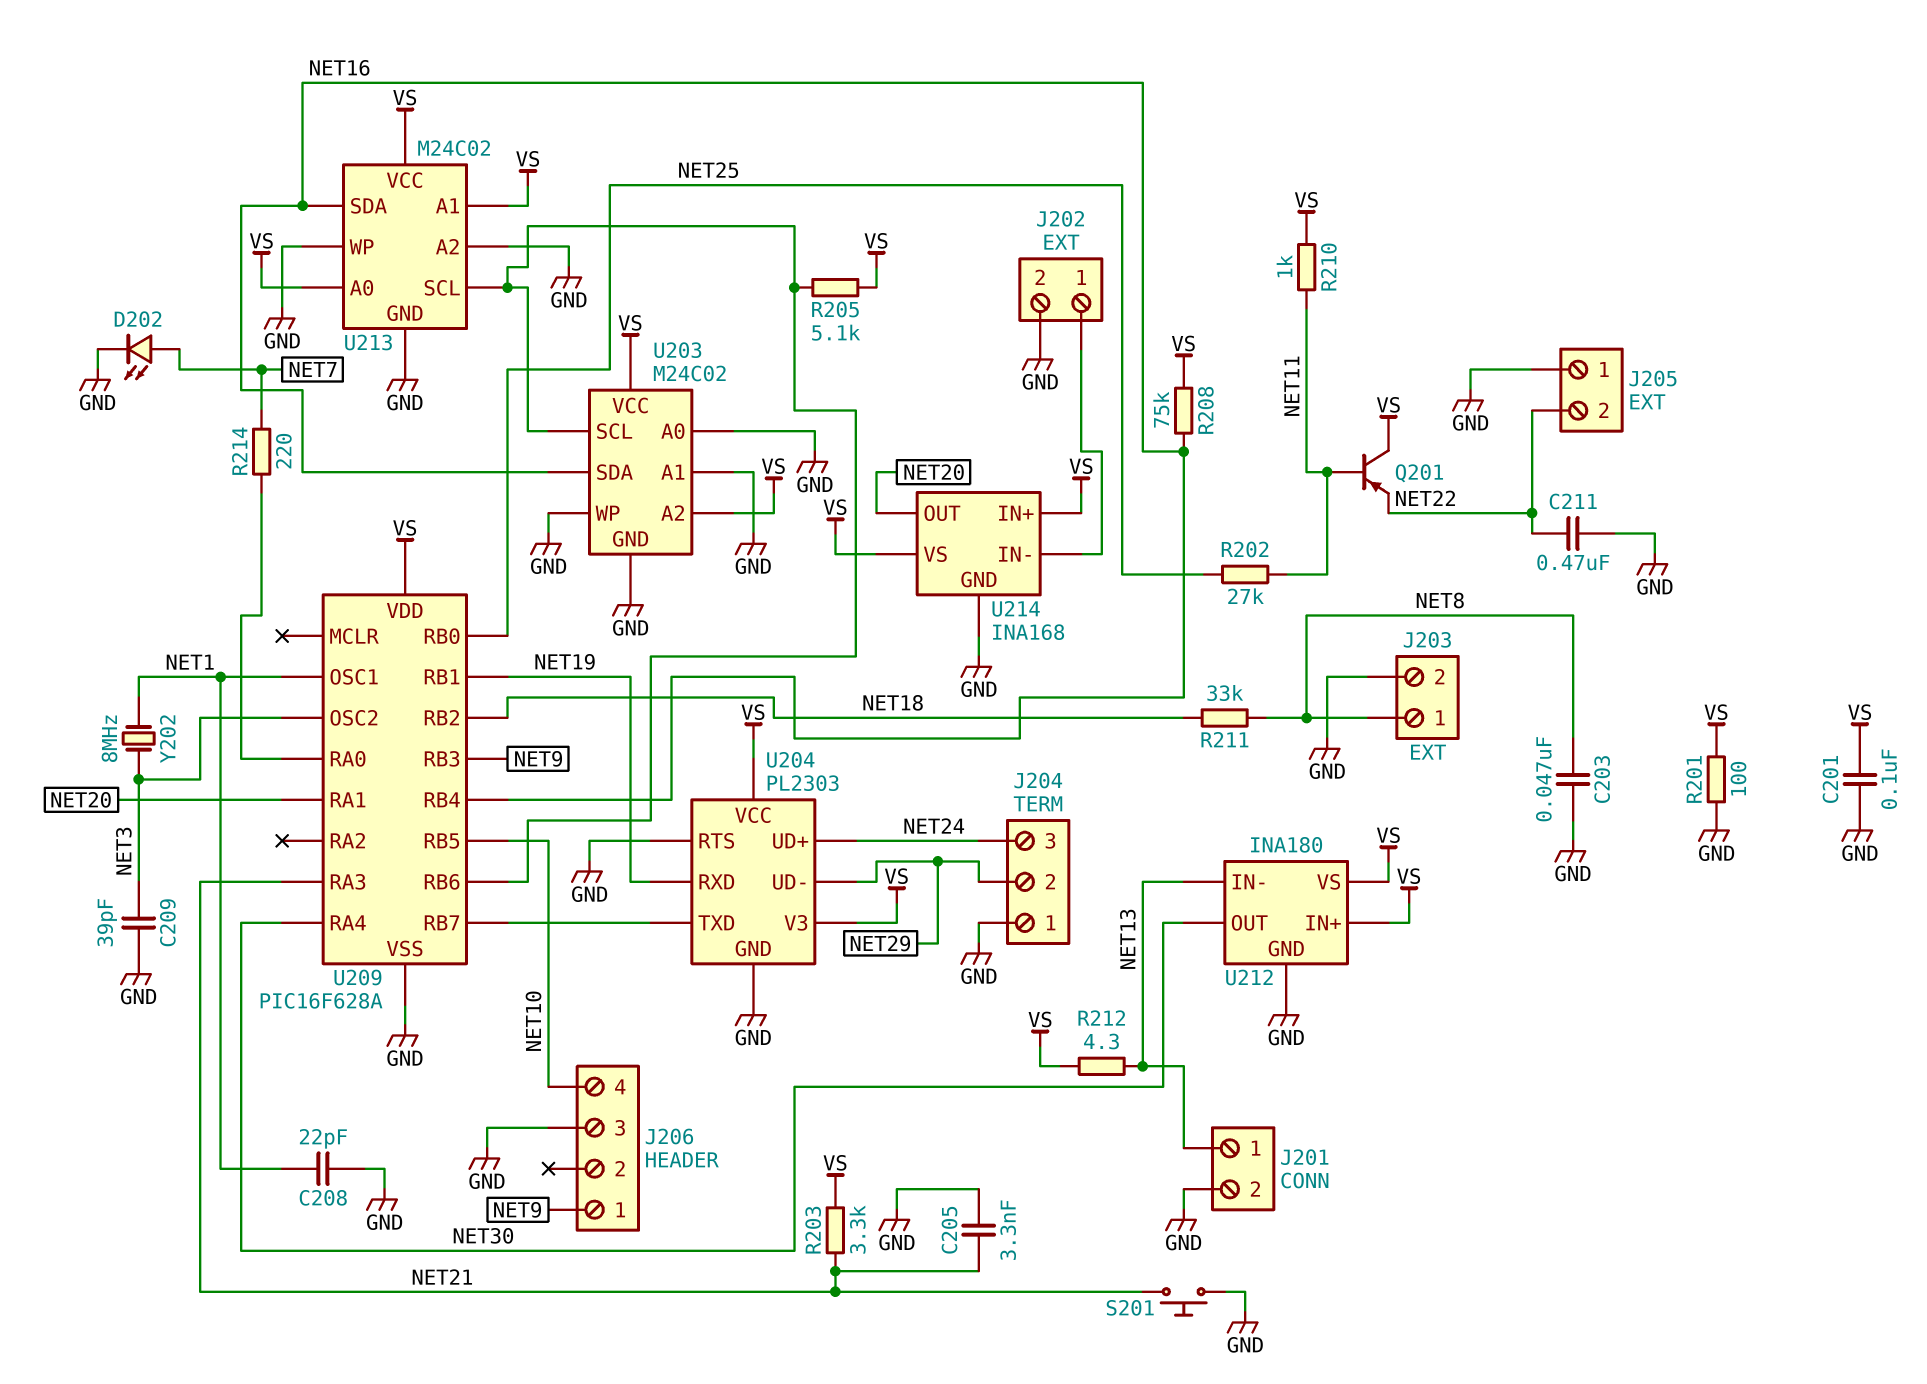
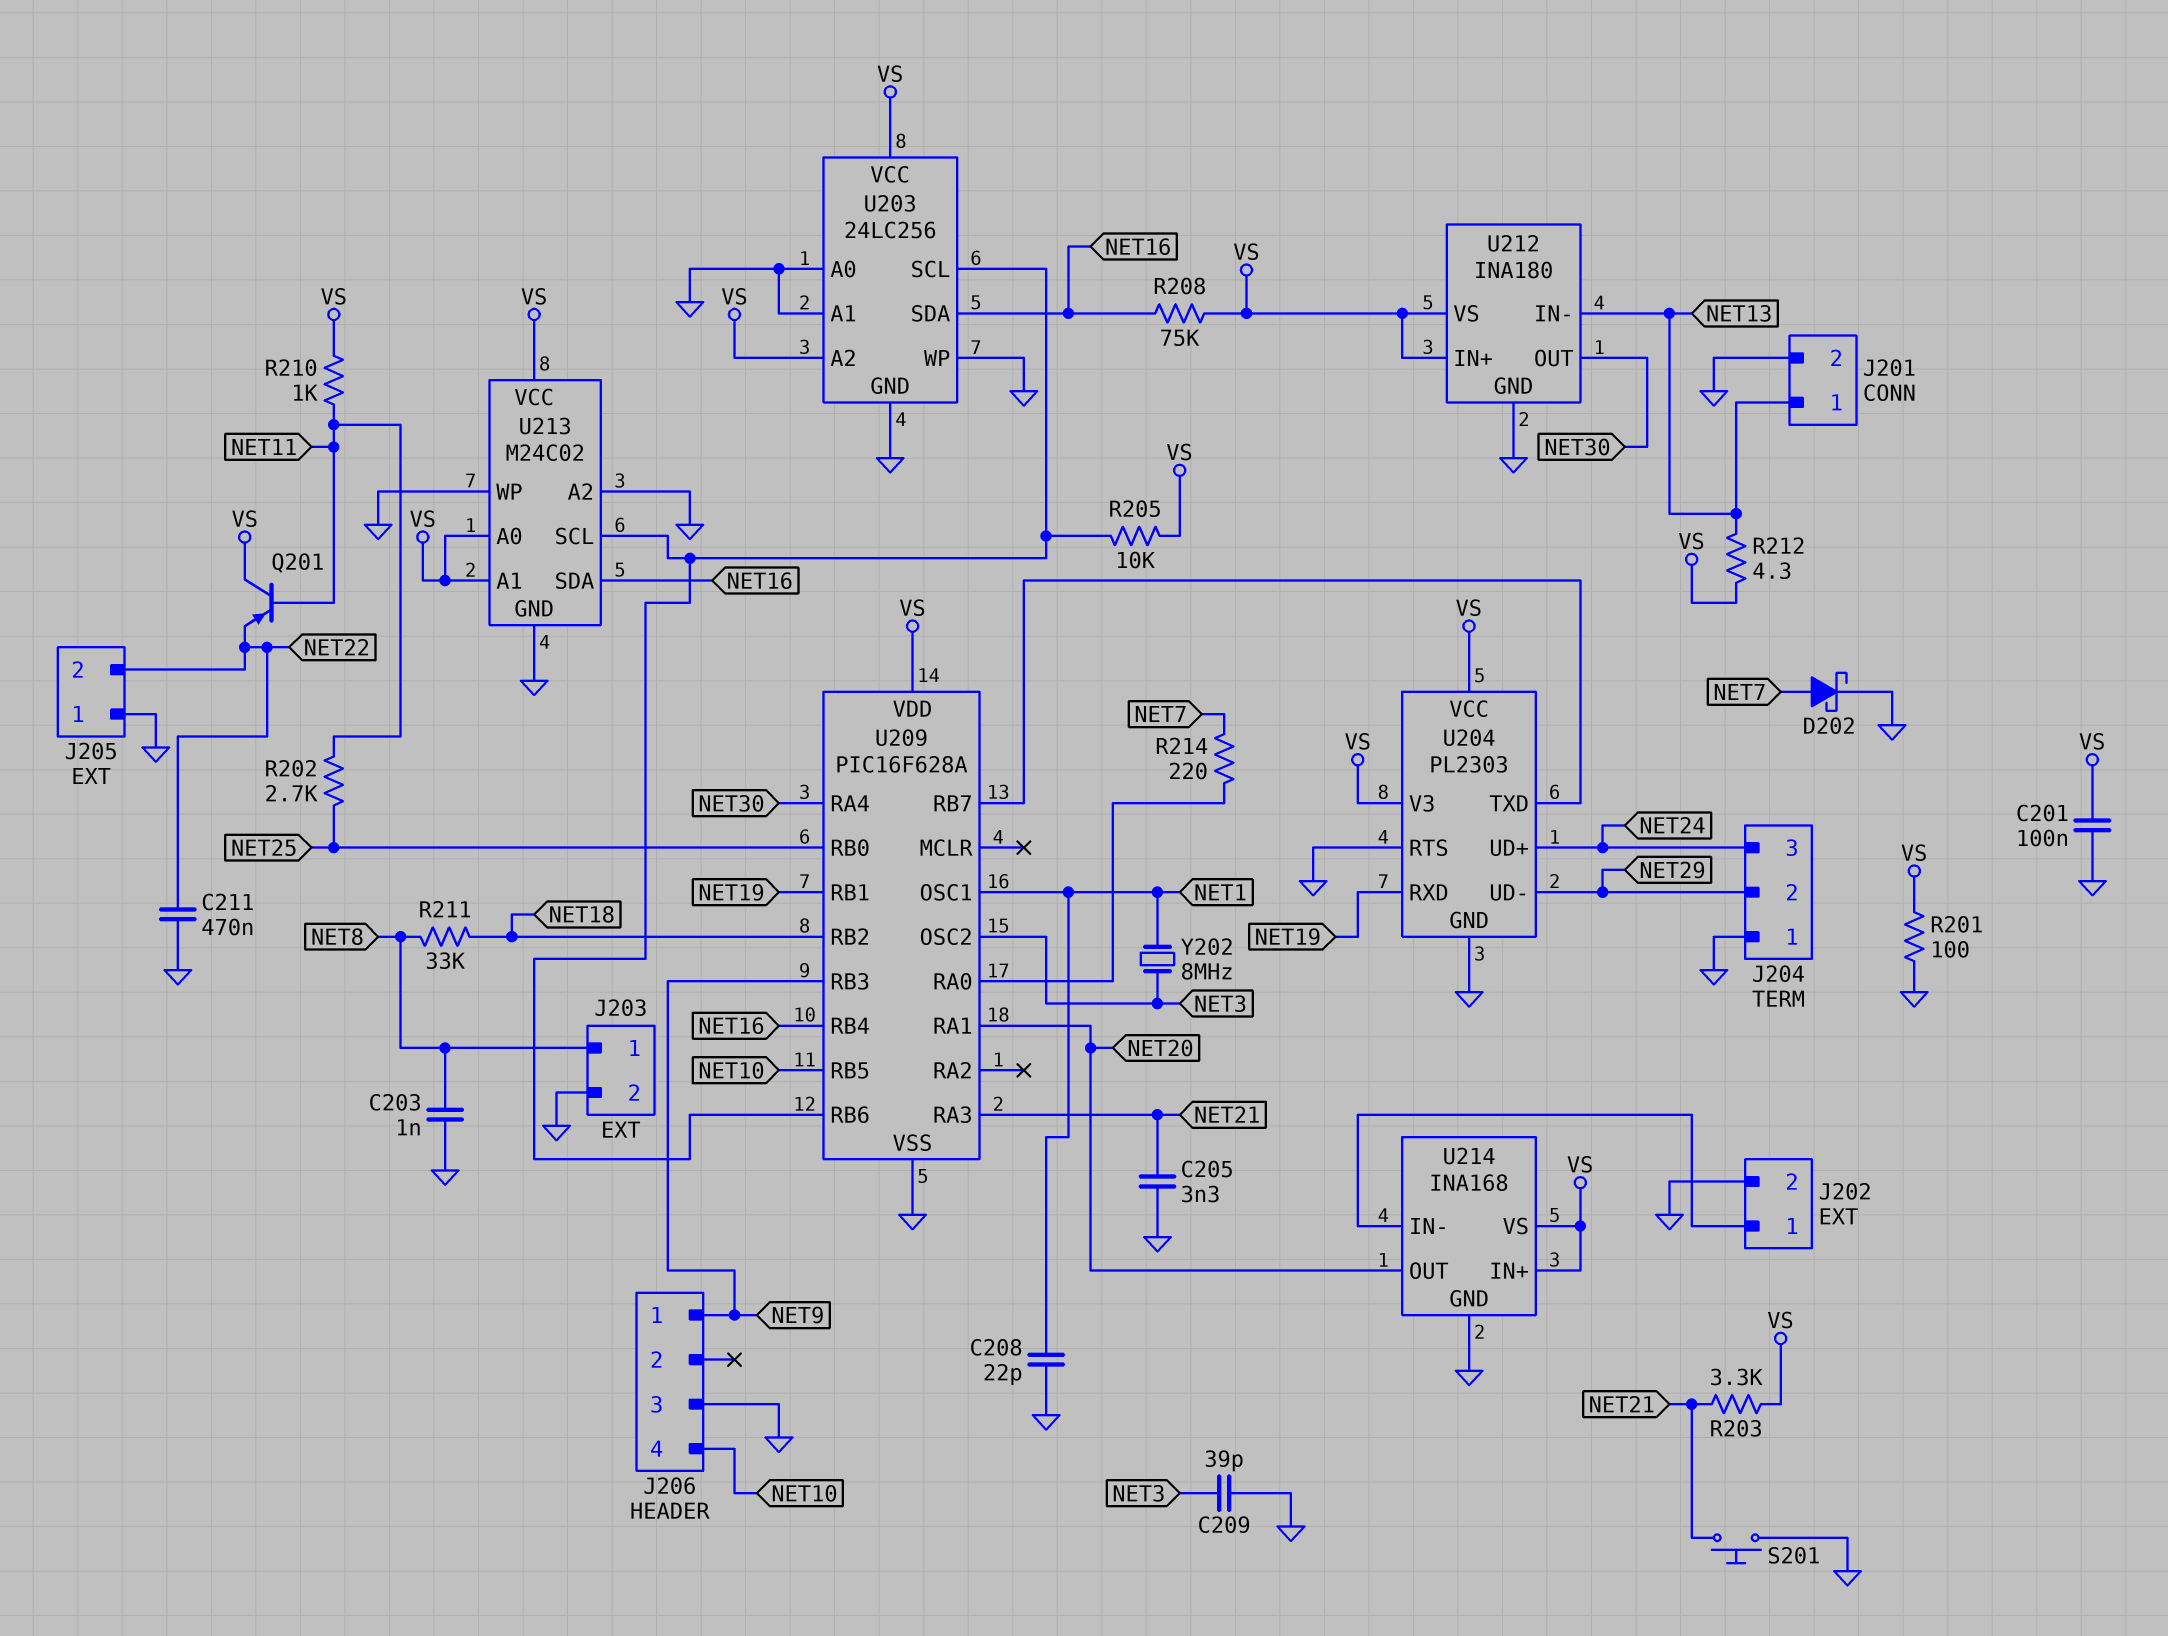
C203: 47nF (GND, NET8) -> 1nF (GND, NET8)
D202: LED (A NET7, K GND) -> schottky (A NET7, K GND)
R202: 27k (NET11, NET25) -> 2.7k (NET11, NET25)
R205: 5.1k (U203/SCL, VS) -> 10k (U203/SCL, VS)
U203: M24C02 -> 24LC256

